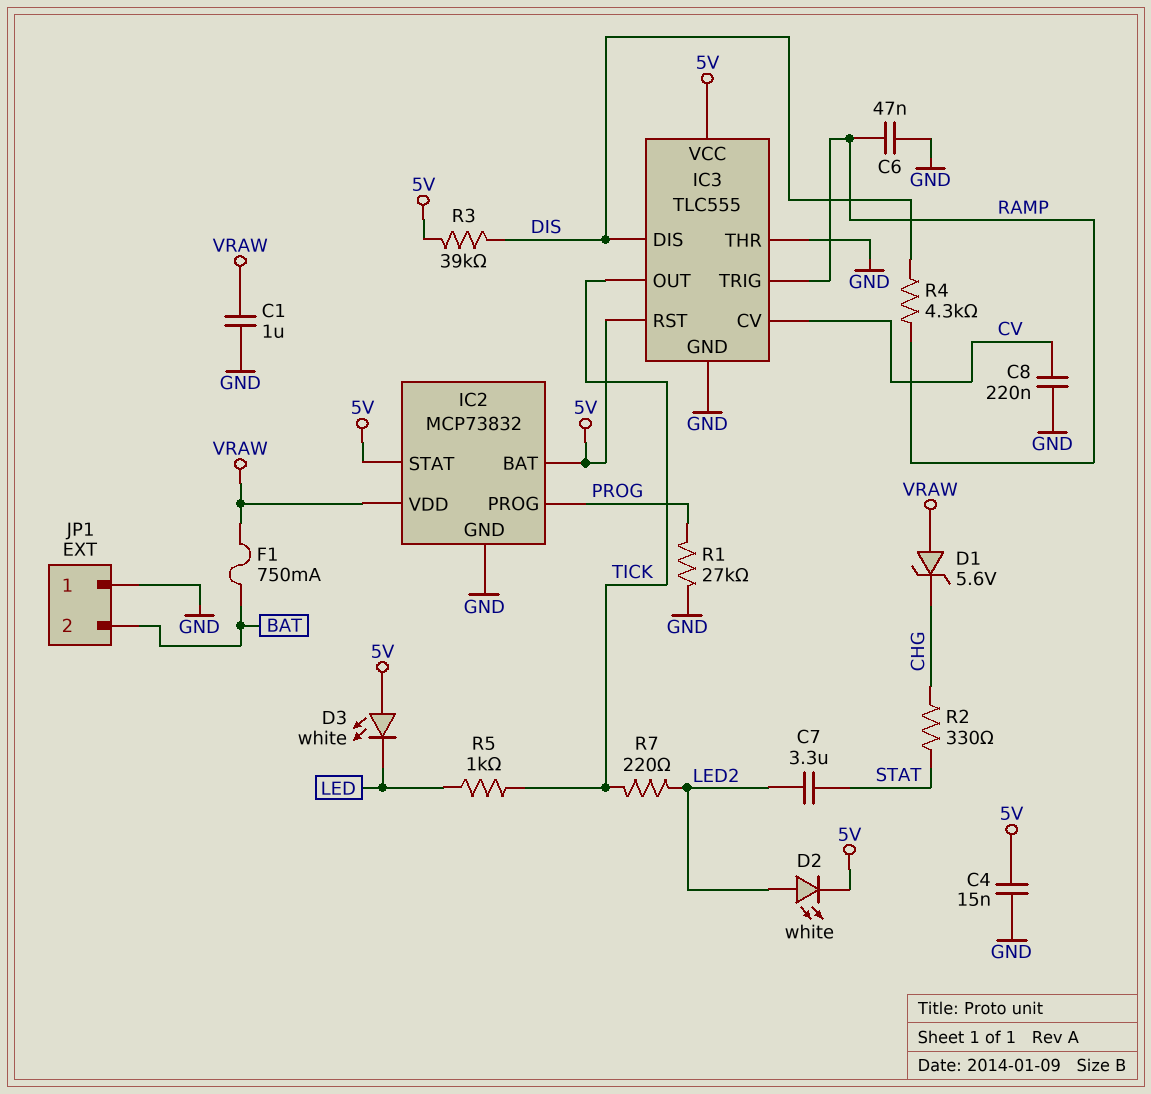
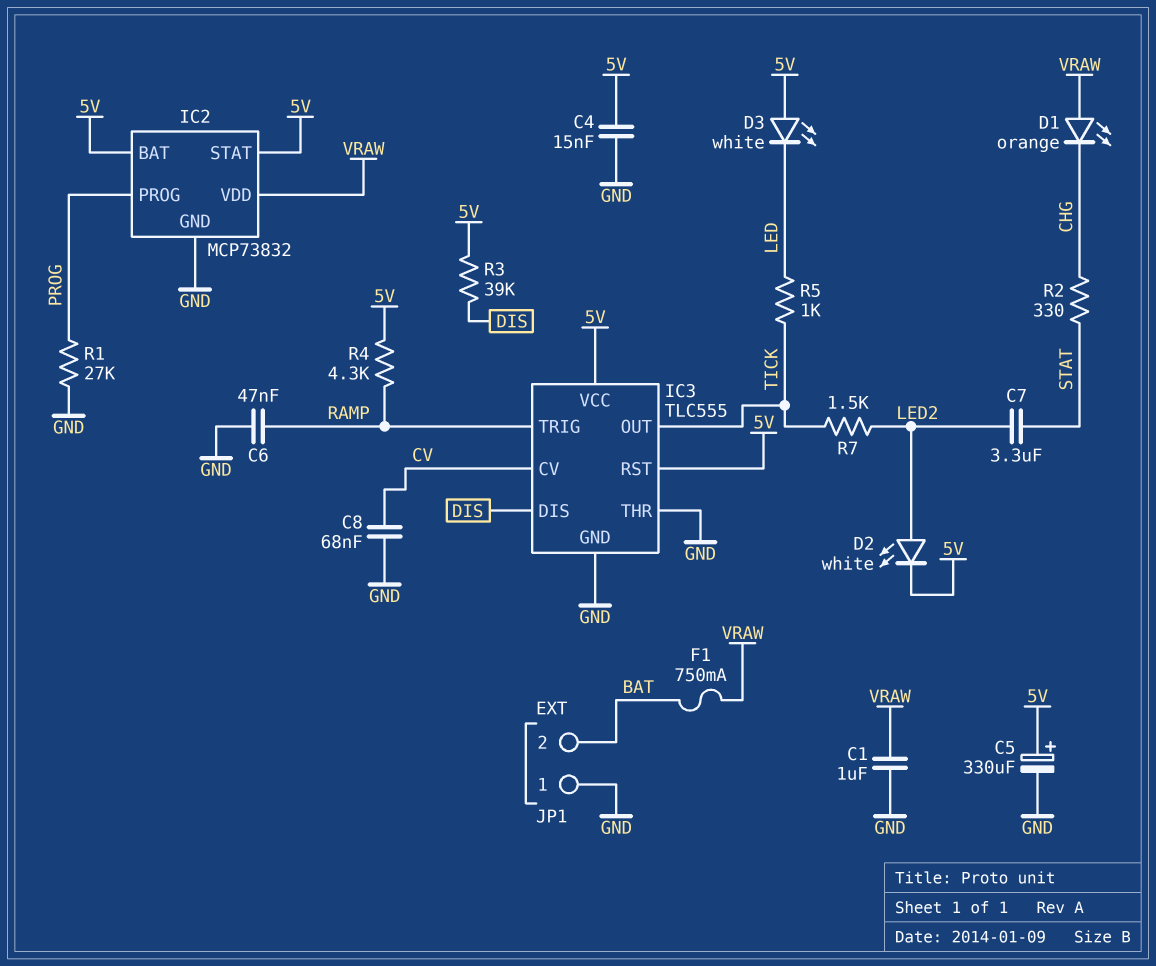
C5: none -> 330uF (plus 5V, minus GND)
C8: 220nF (CV, GND) -> 68nF (CV, GND)
D1: zener 5.6V (A VRAW, K CHG) -> LED orange (A VRAW, K CHG)
R4: 4.3k (DIS, RAMP) -> 4.3k (5V, RAMP)
R7: 220 (LED2, TICK) -> 1.5k (LED2, TICK)

